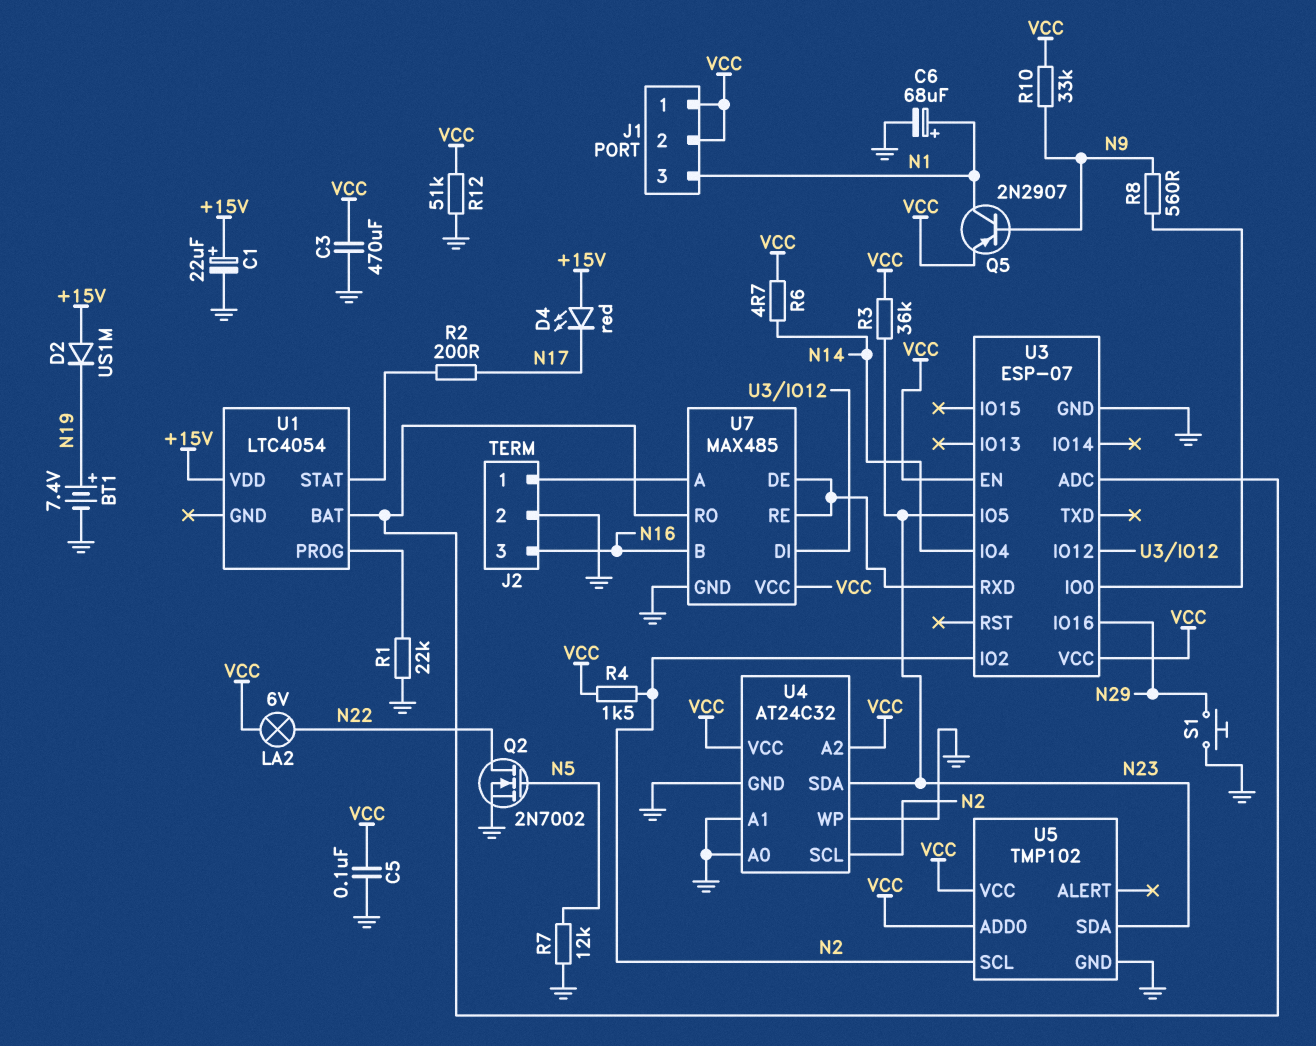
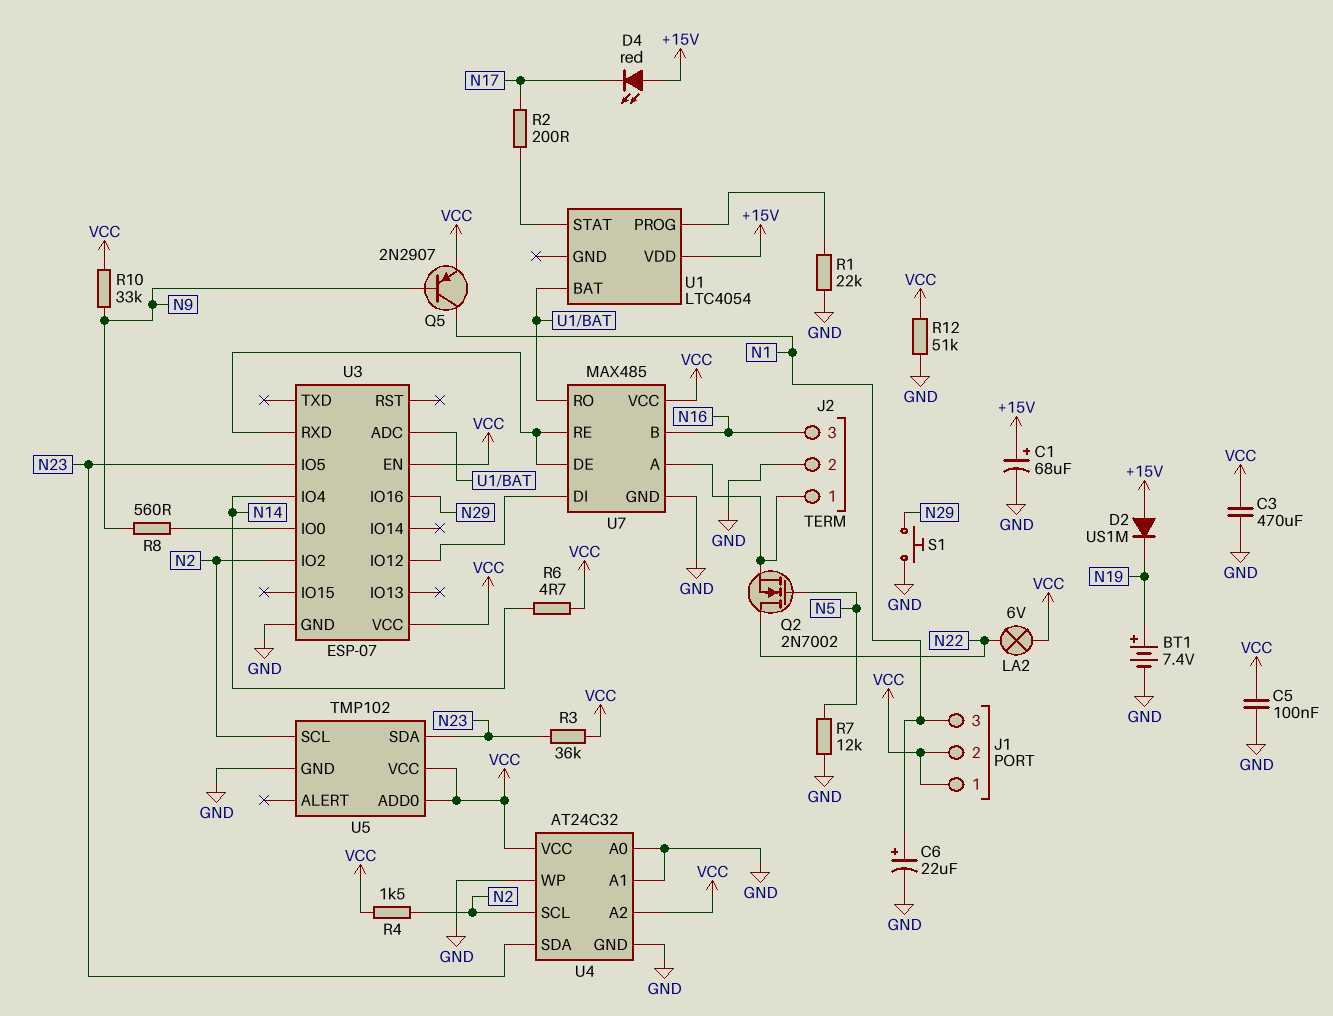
C1: 22uF (plus +15V, minus GND) -> 68uF (plus +15V, minus GND)
C6: 68uF (plus N1, minus GND) -> 22uF (plus N1, minus GND)
Q2: NMOS 2N7002 (G N5, D N22, S GND) -> NMOS 2N7002 (G N5, D N22, S J2/1)

